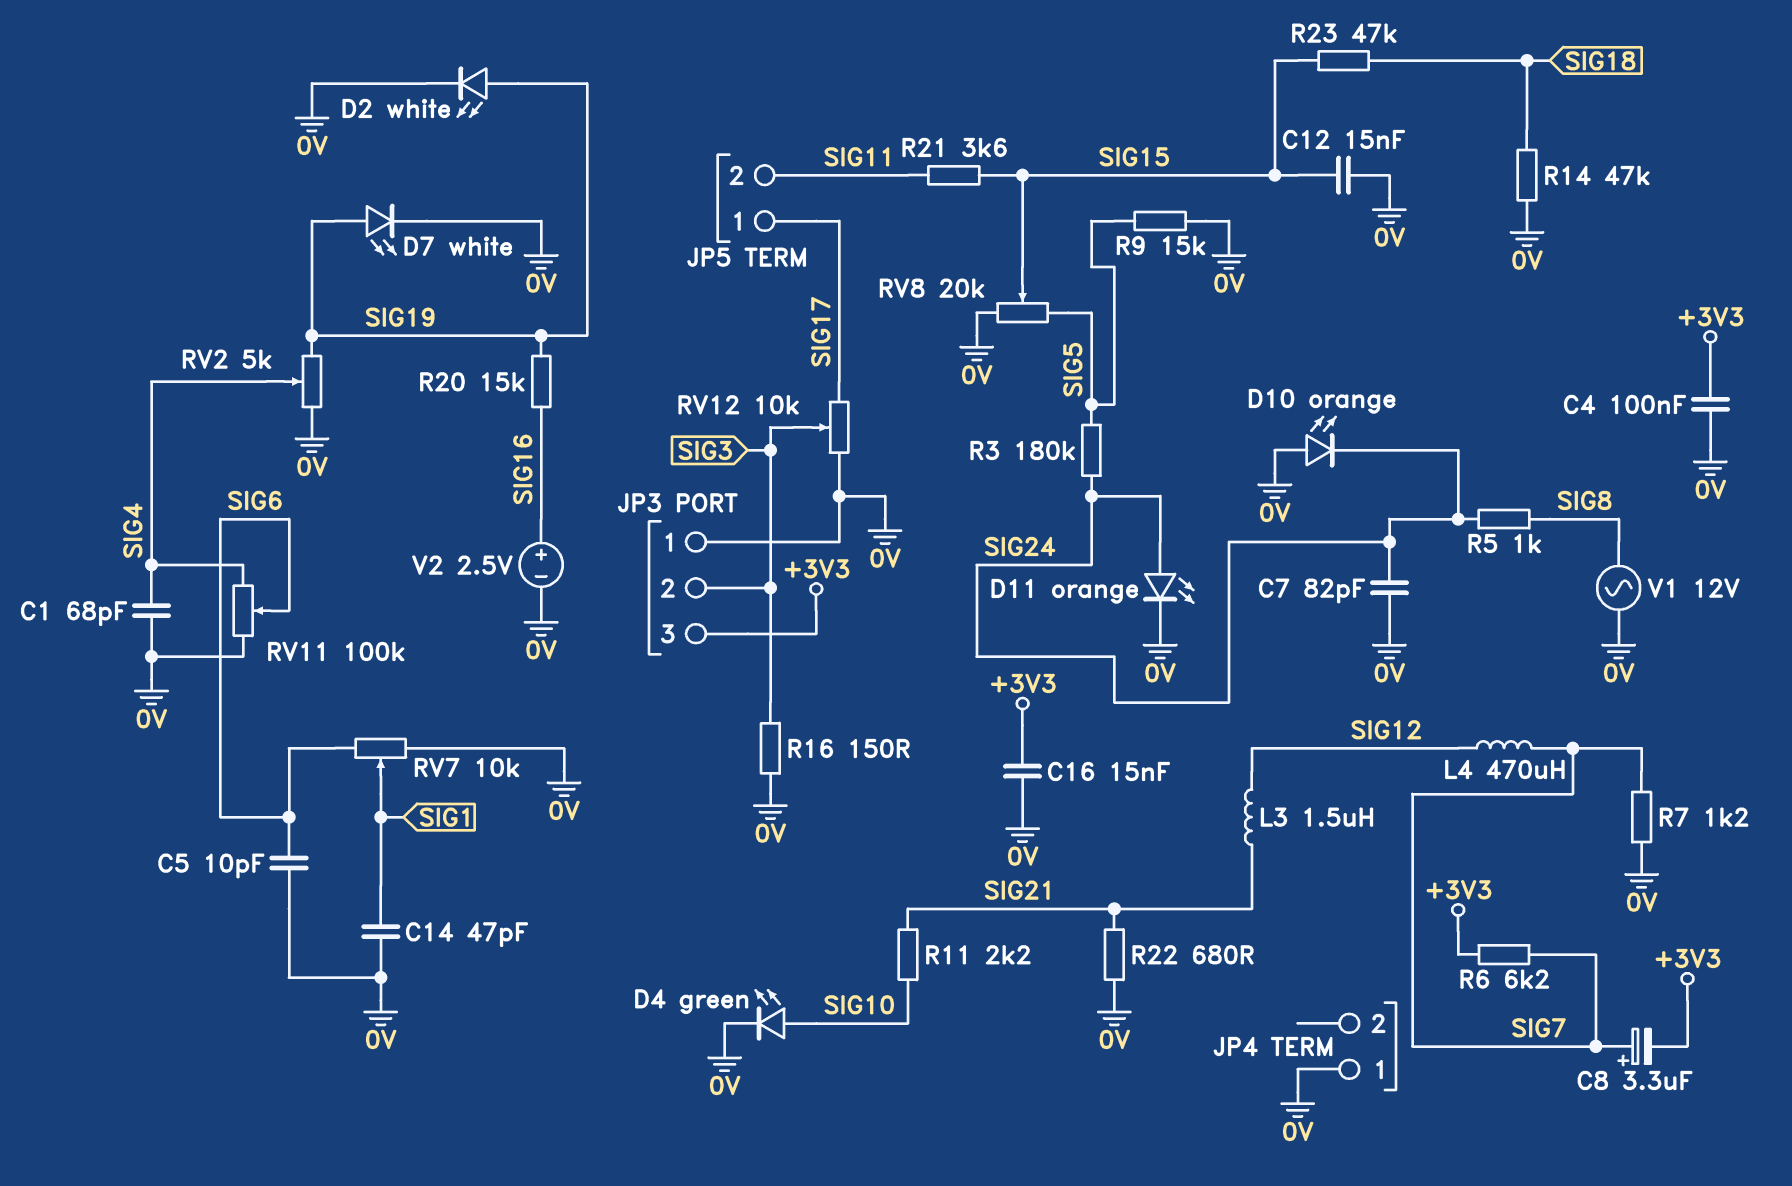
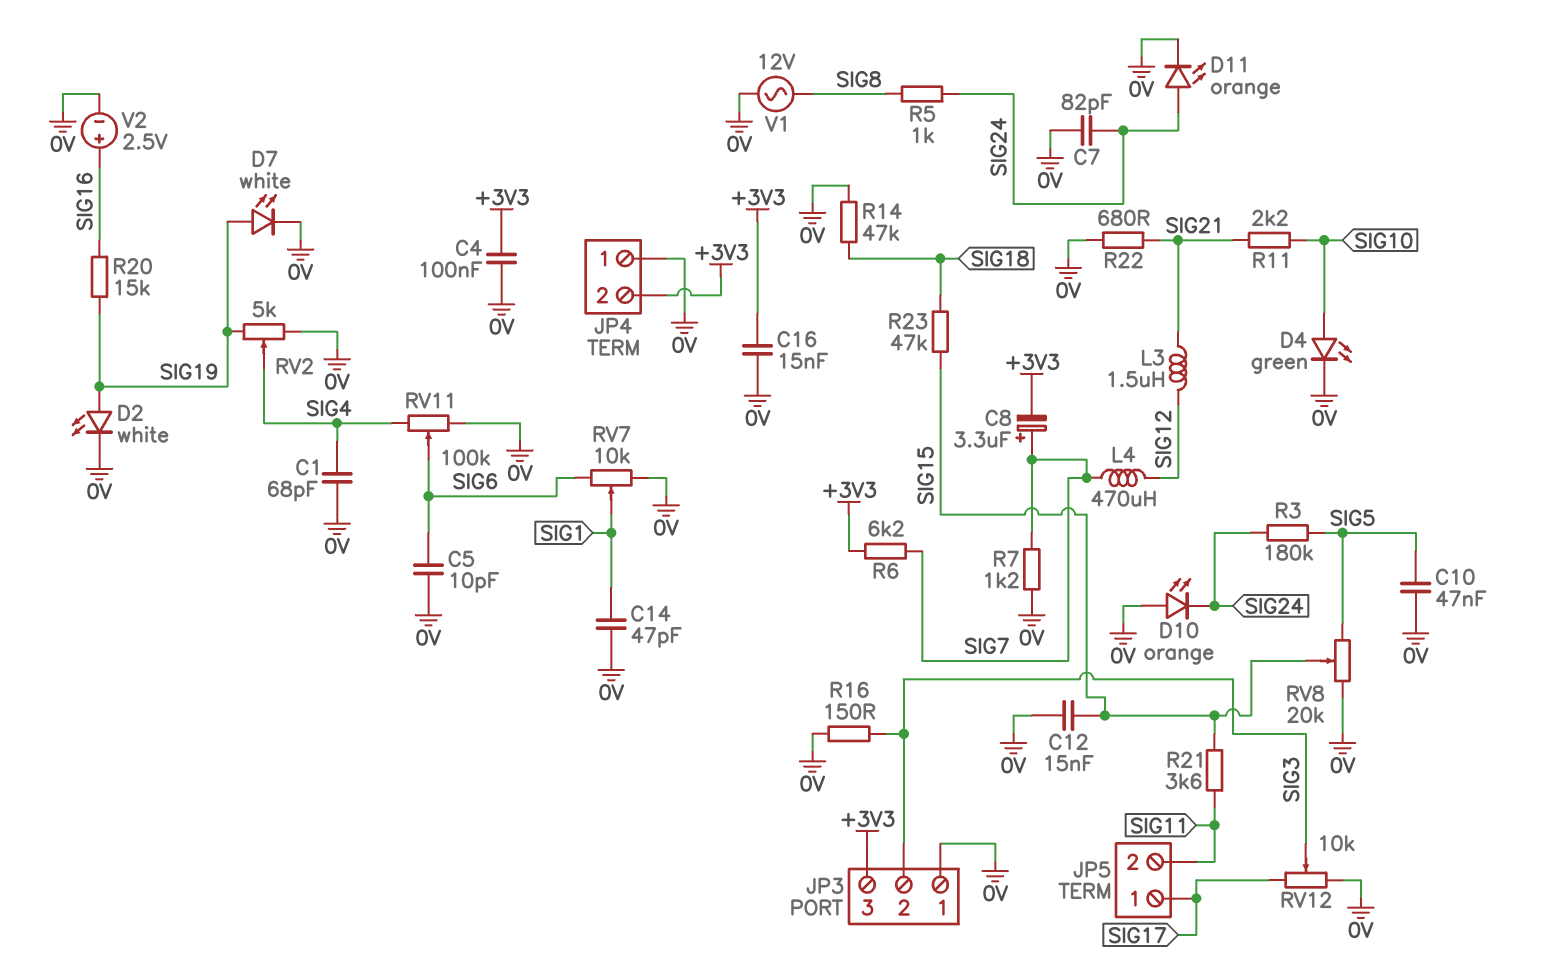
C10: none -> 47nF (0V, SIG5)
JP4 pin 2: none -> +3V3
R9: 15k (0V, SIG5) -> none

